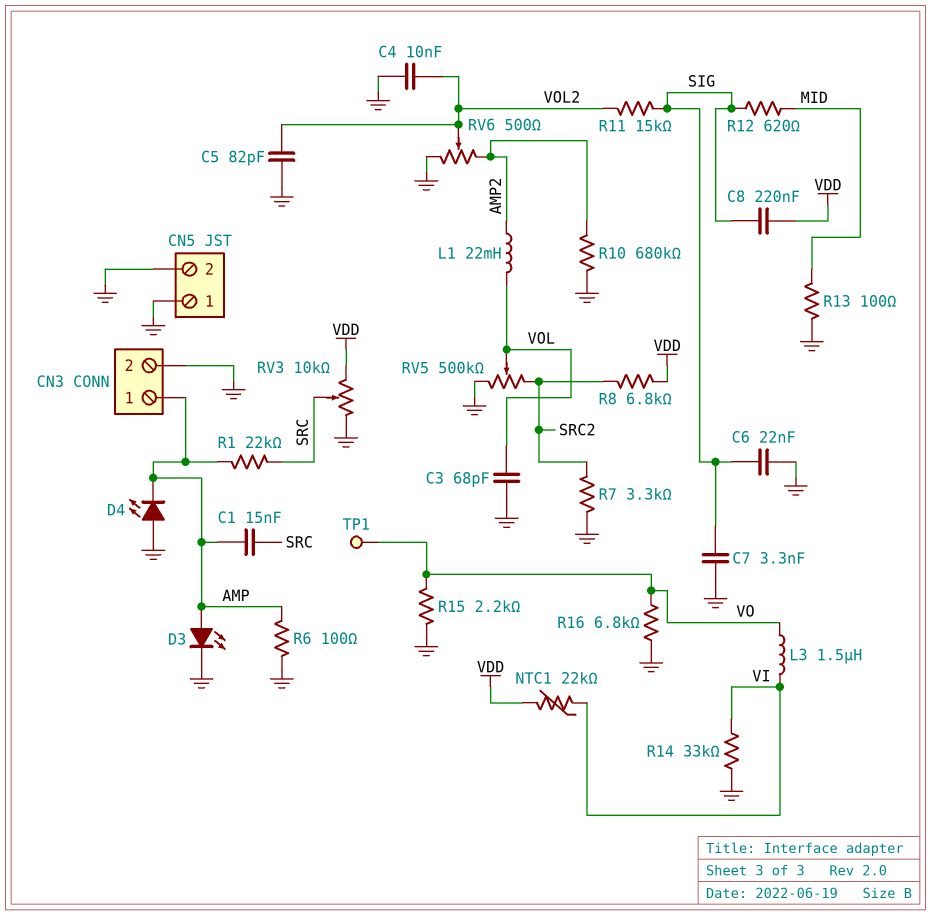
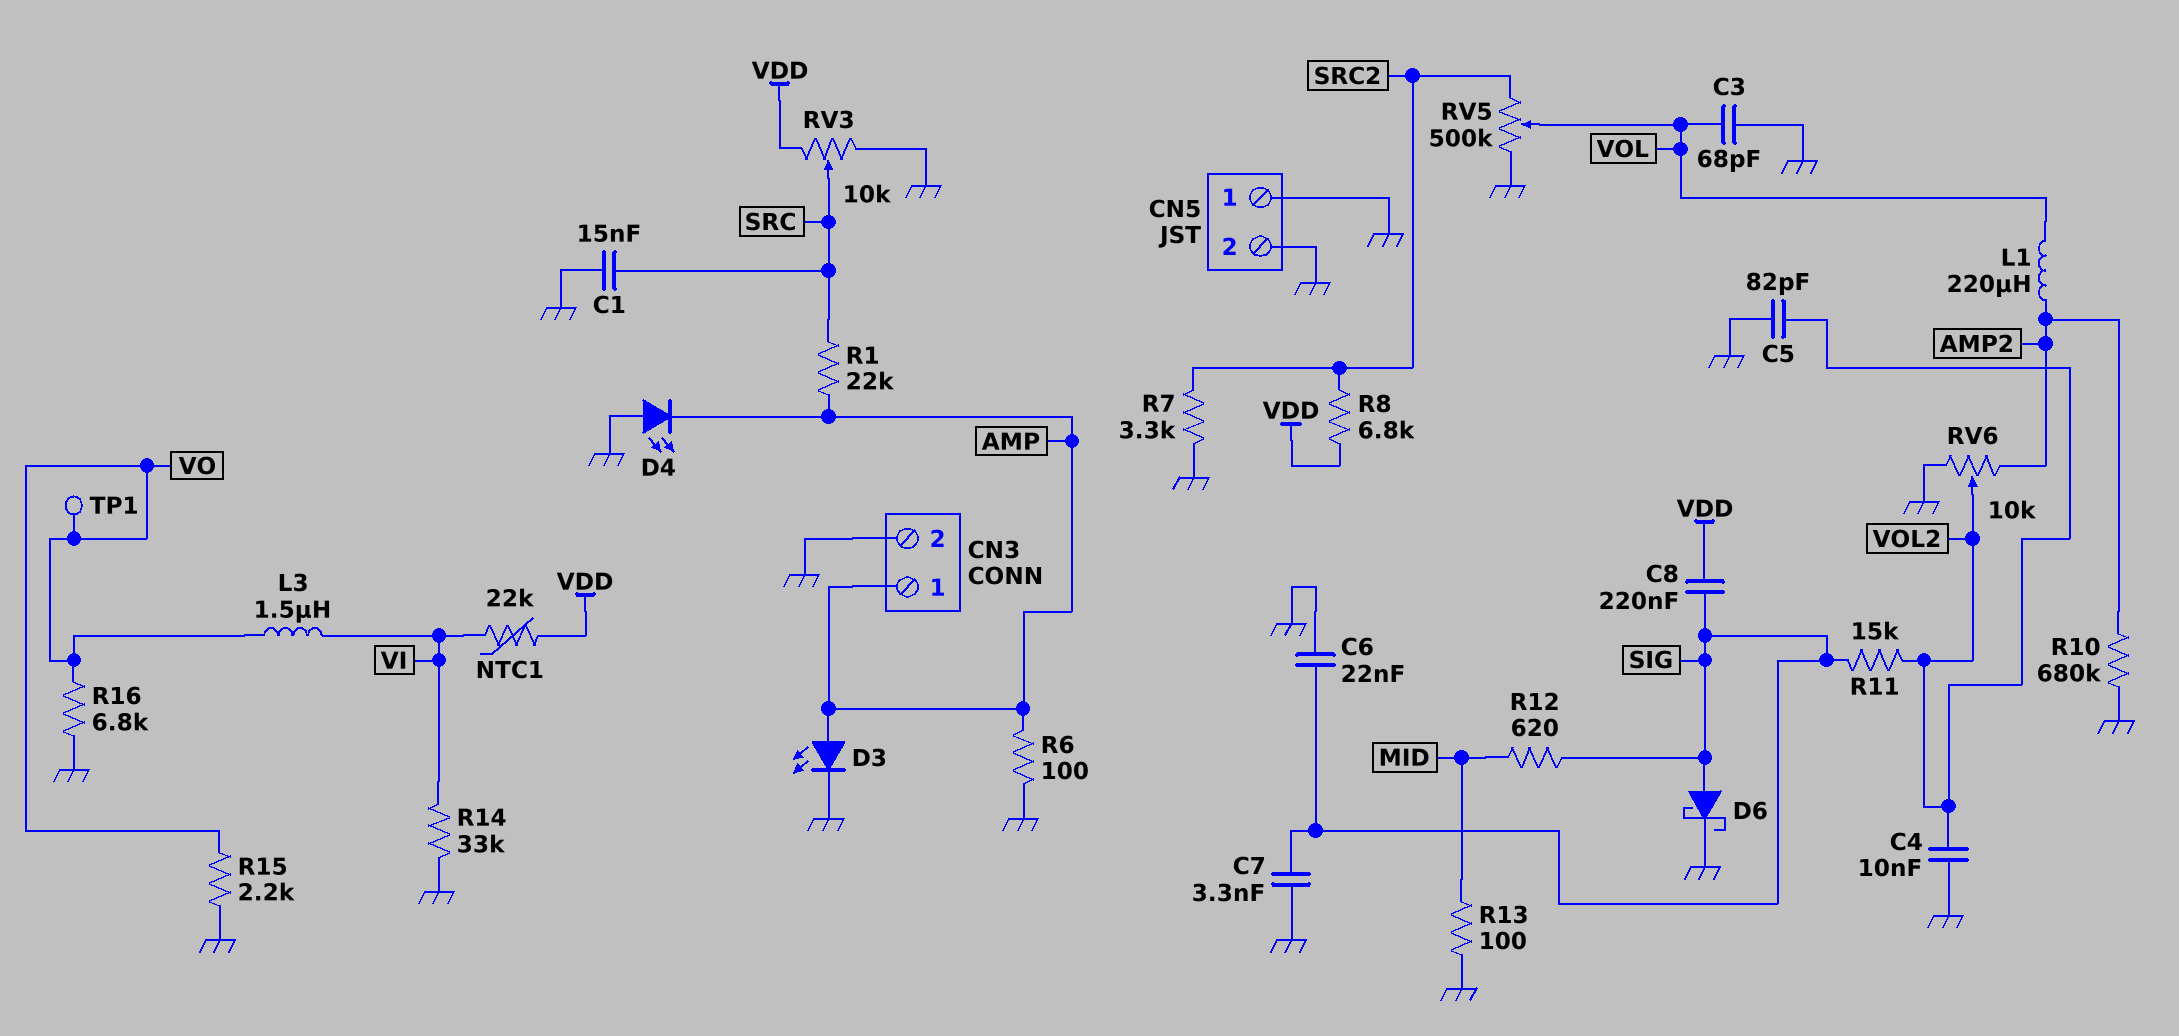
C1: 15nF (AMP, SRC) -> 15nF (GND, SRC)
D6: none -> schottky (A SIG, K GND)
L1: 22mH (AMP2, VOL) -> 220uH (AMP2, VOL)
RV6: 500 (AMP2, GND, wiper VOL2) -> 10k (AMP2, GND, wiper VOL2)

